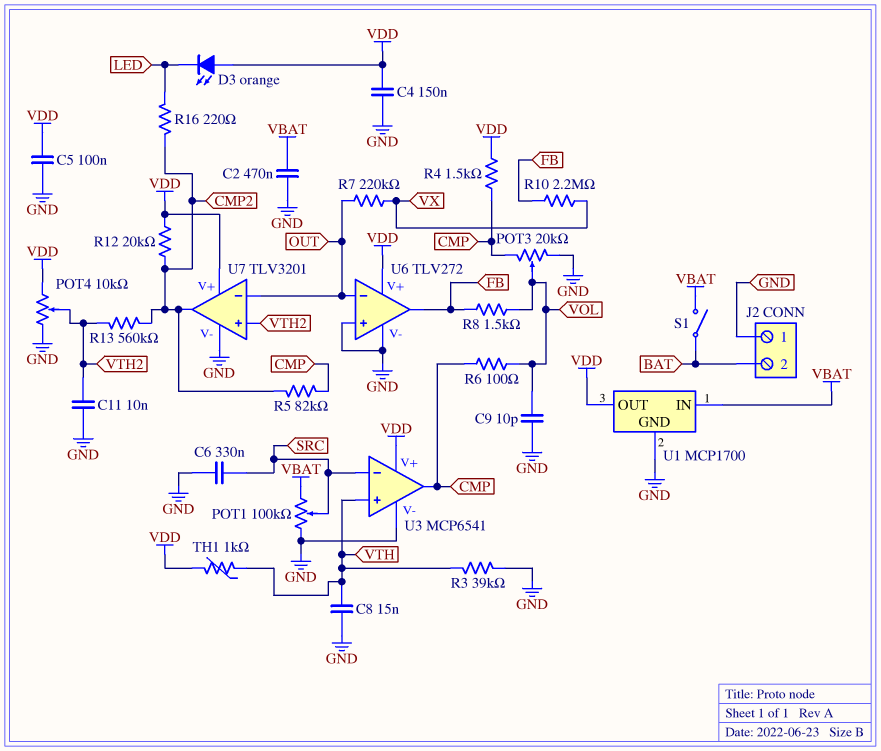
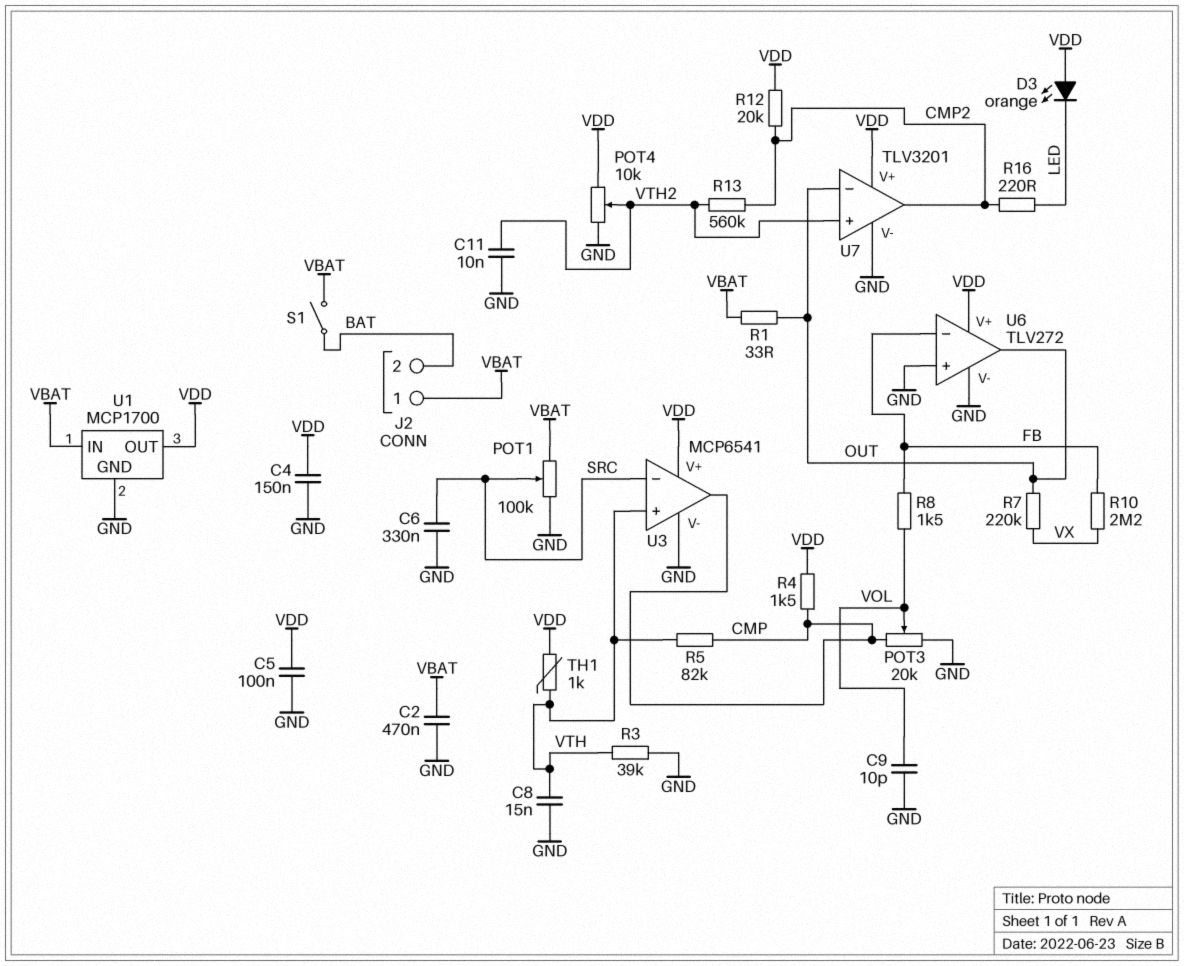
J2 pin 1: GND -> VBAT
R1: none -> 33 (OUT, VBAT)
R5: 82k (CMP, CMP2) -> 82k (CMP, VTH)
R6: 100 (CMP, VOL) -> none
U6 pin in-: OUT -> FB
U6 pin out: FB -> OUT

